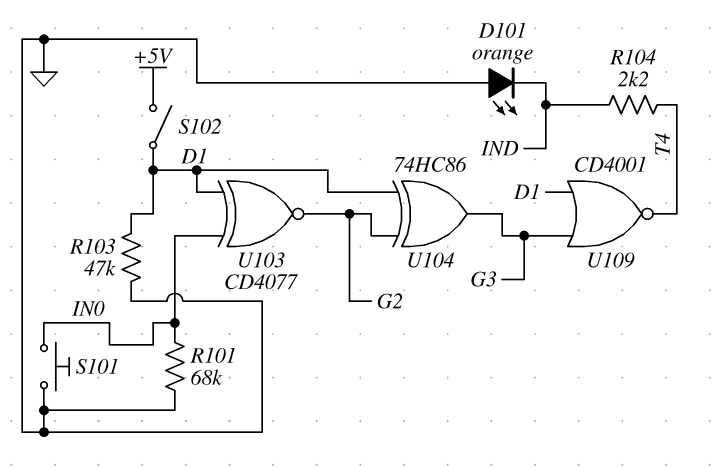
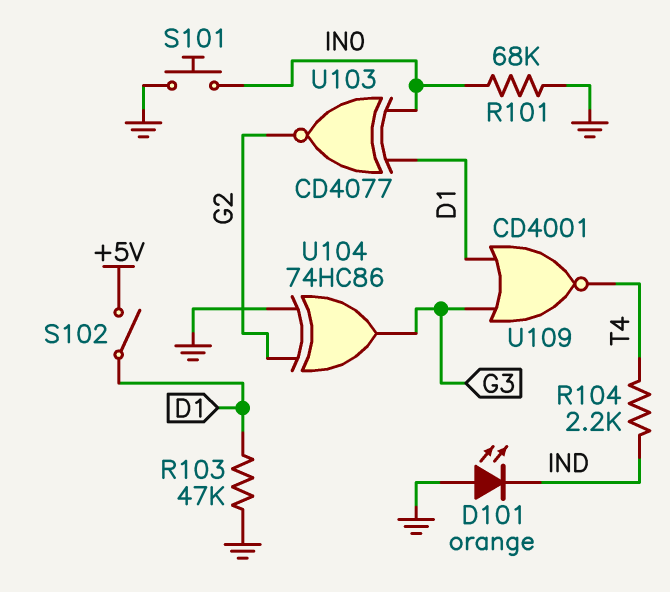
U104: XOR 74HC86 (in D1, in G2, out G3) -> XOR 74HC86 (in G2, in GND, out G3)

